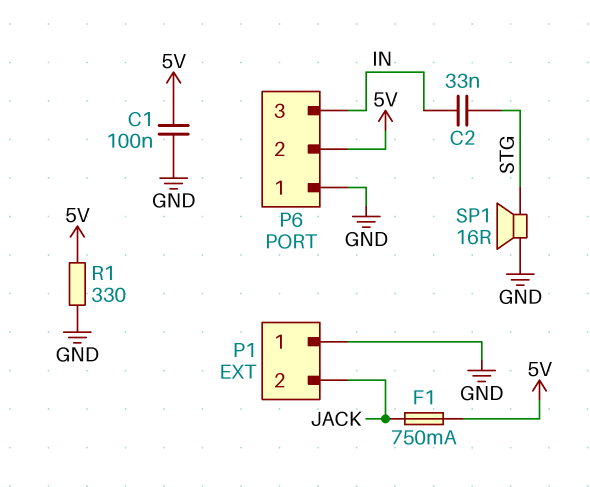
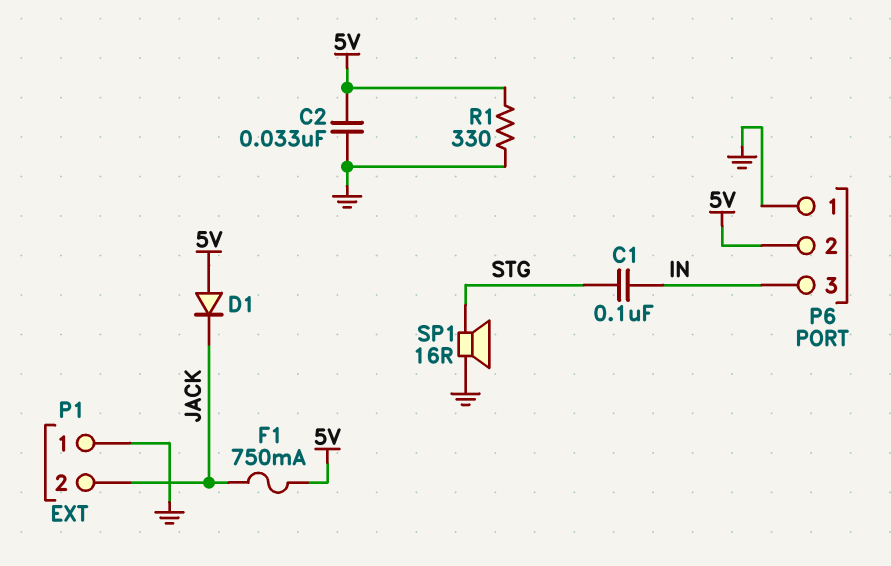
C1: 100nF (5V, GND) -> 100nF (IN, STG)
C2: 33nF (IN, STG) -> 33nF (5V, GND)
D1: none -> diode (A 5V, K JACK)

